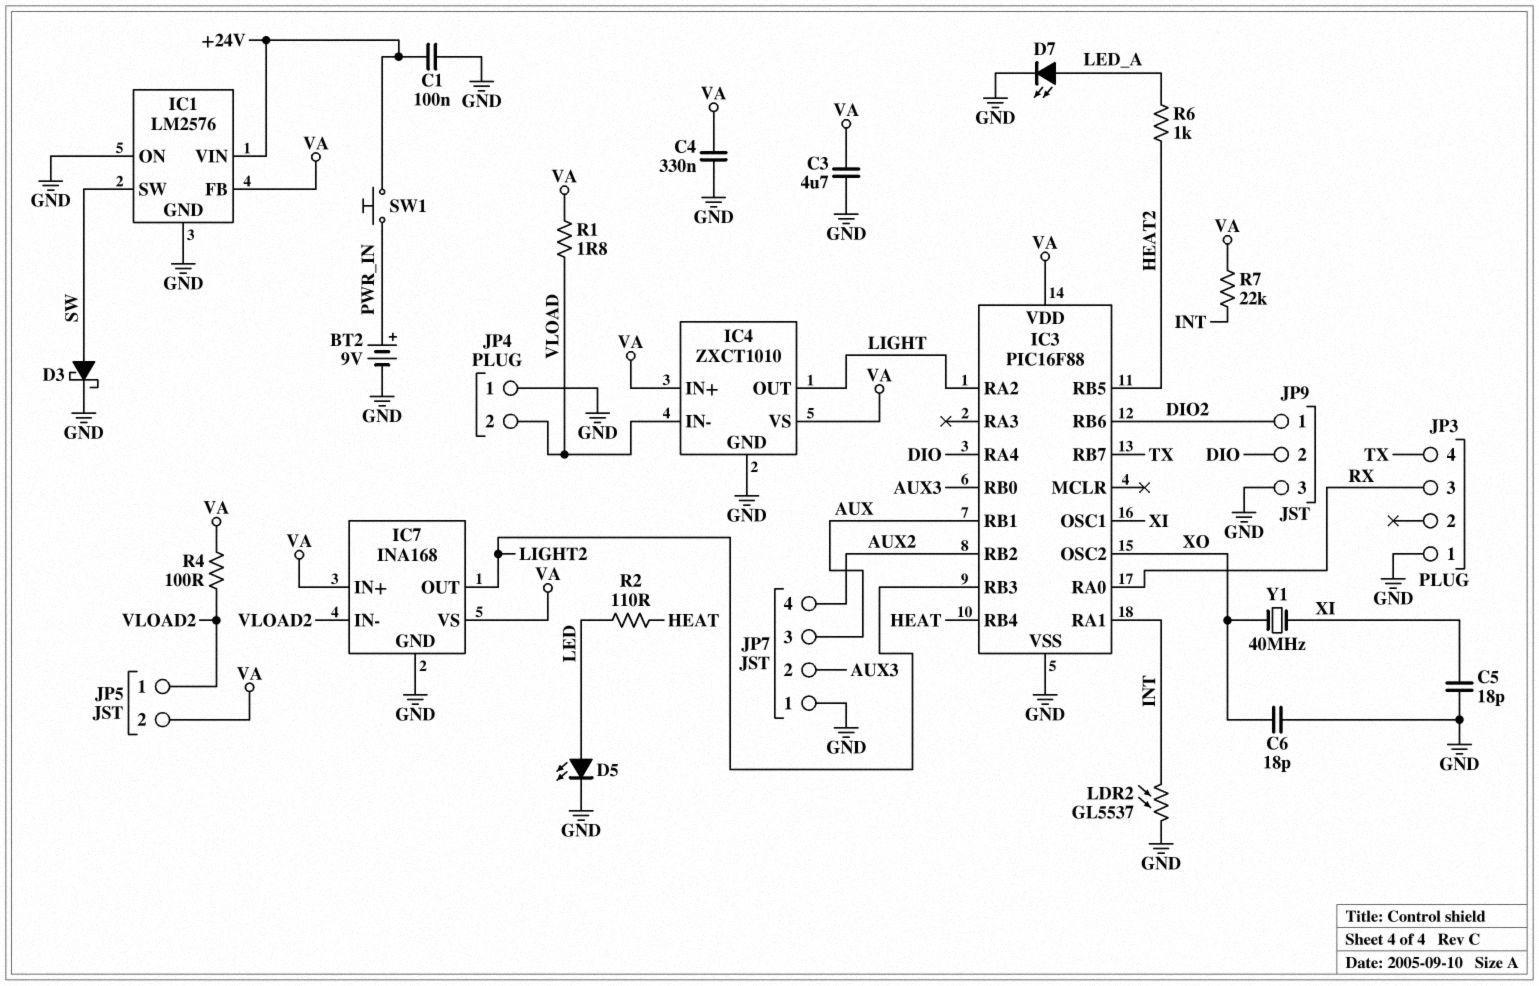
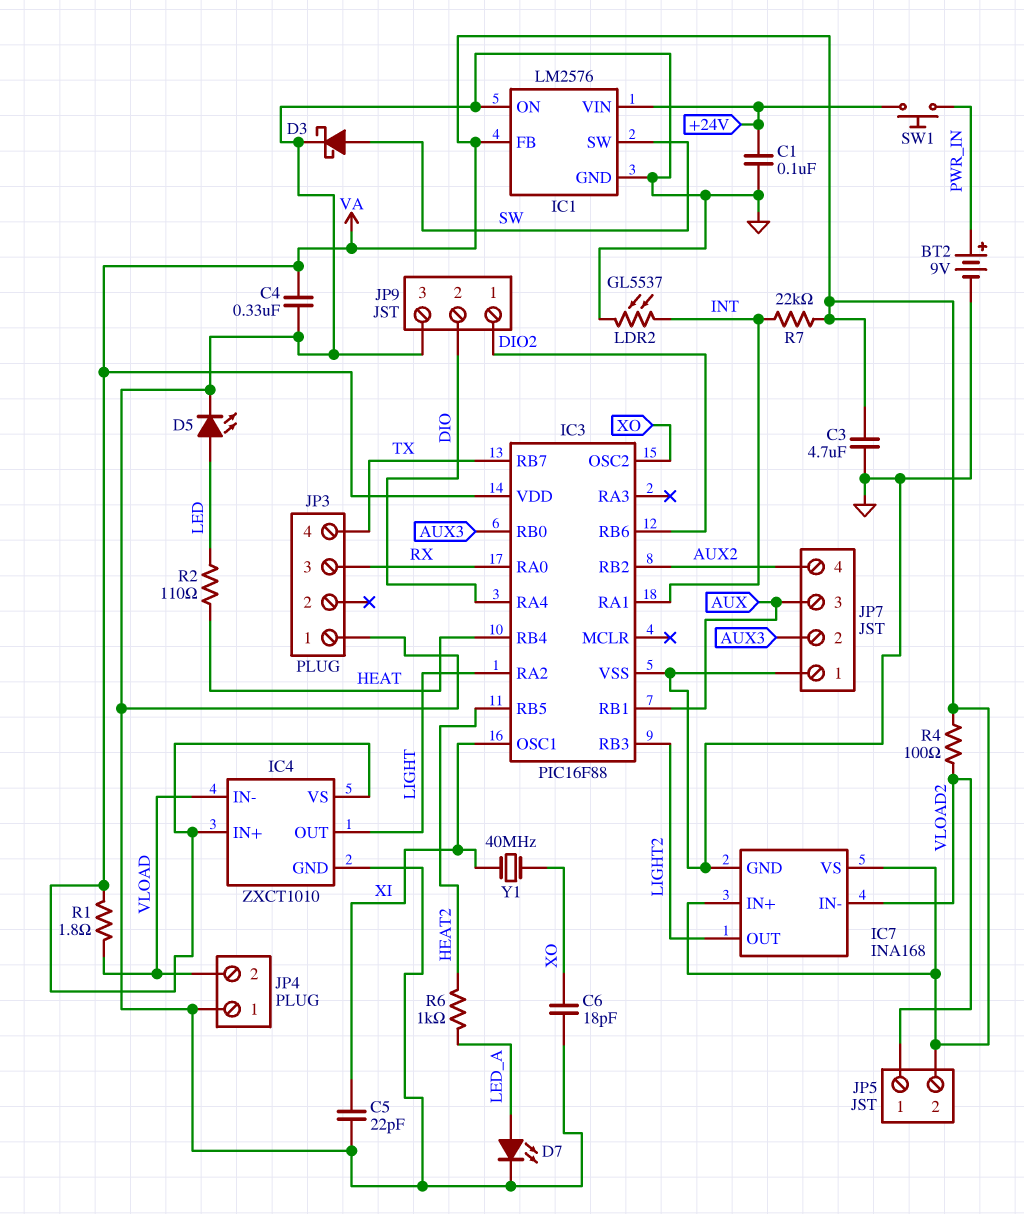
C5: 18pF (GND, XI) -> 22pF (GND, XI)

